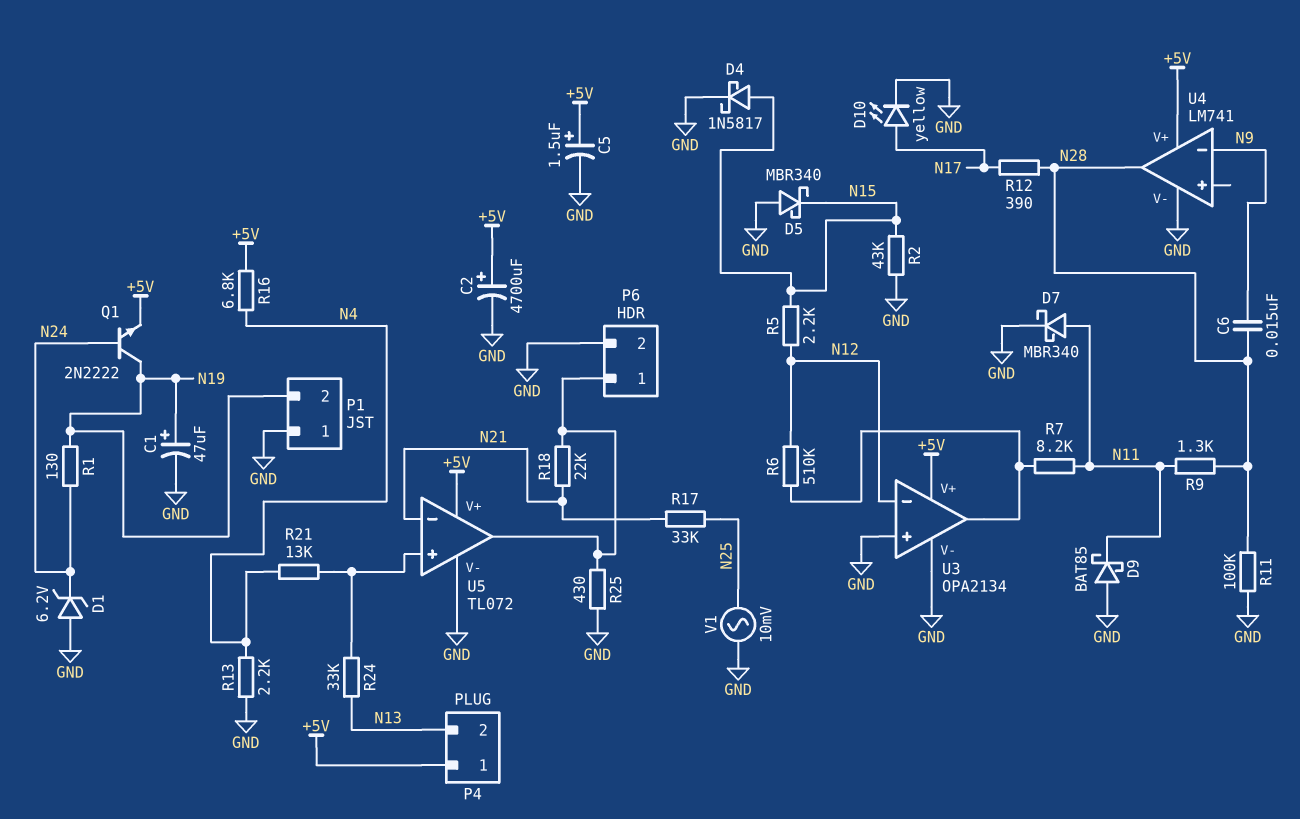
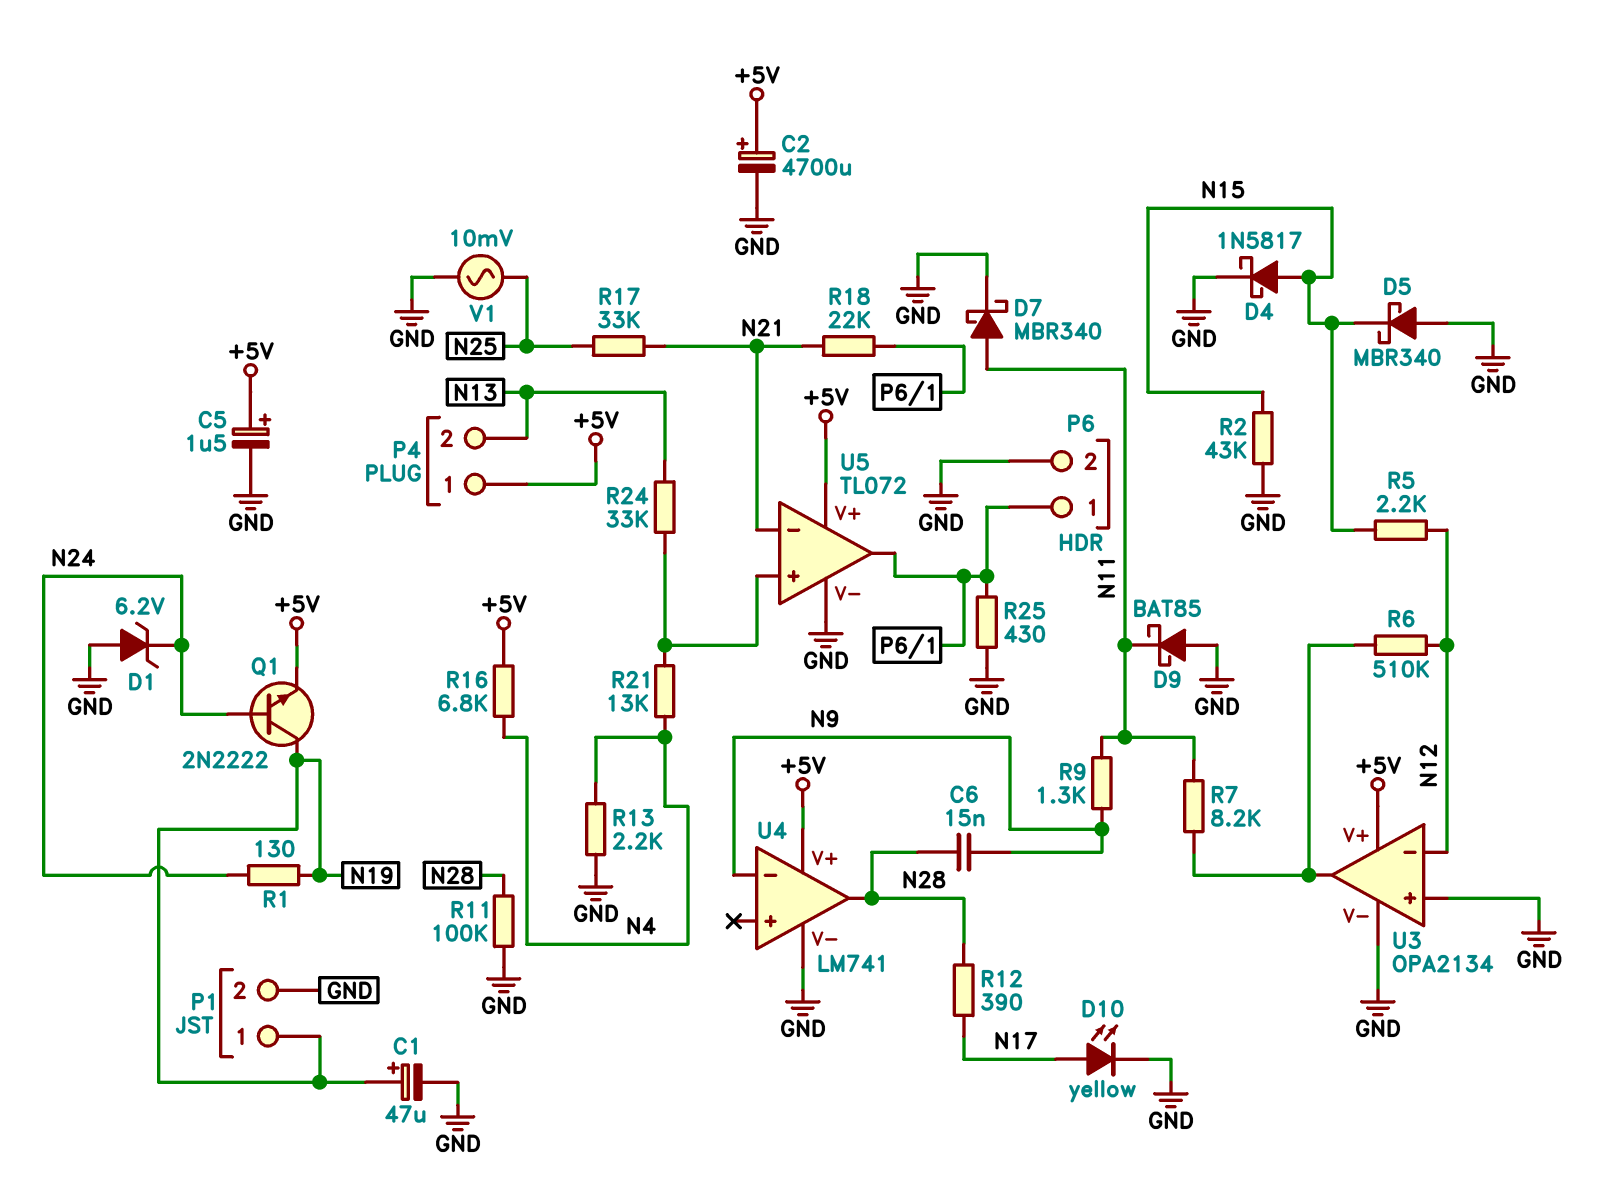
P1 pin 1: GND -> N19
P1 pin 2: N19 -> GND
R9: 1.3k (N11, N28) -> 1.3k (N9, N11)

